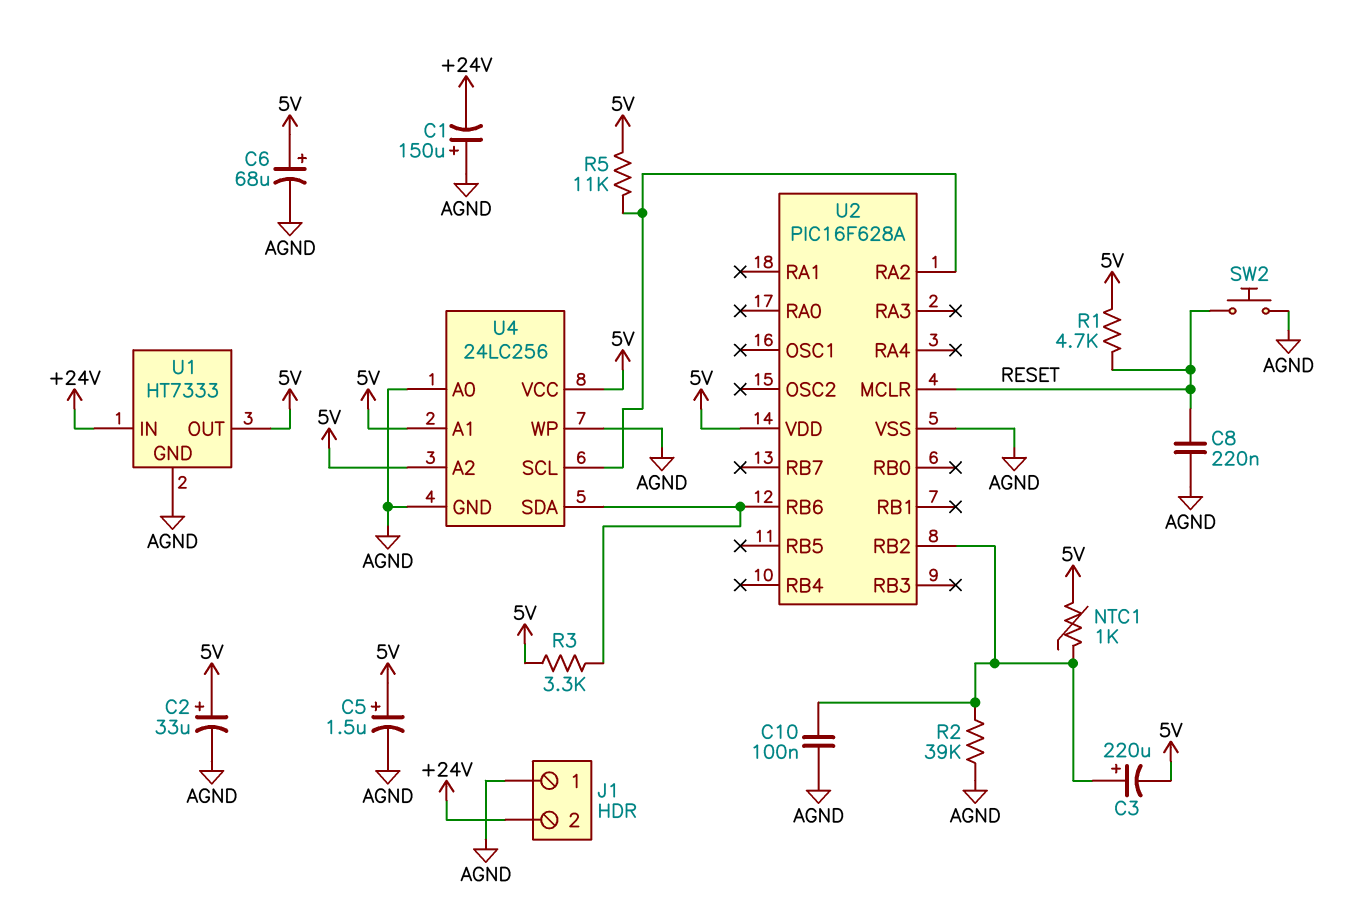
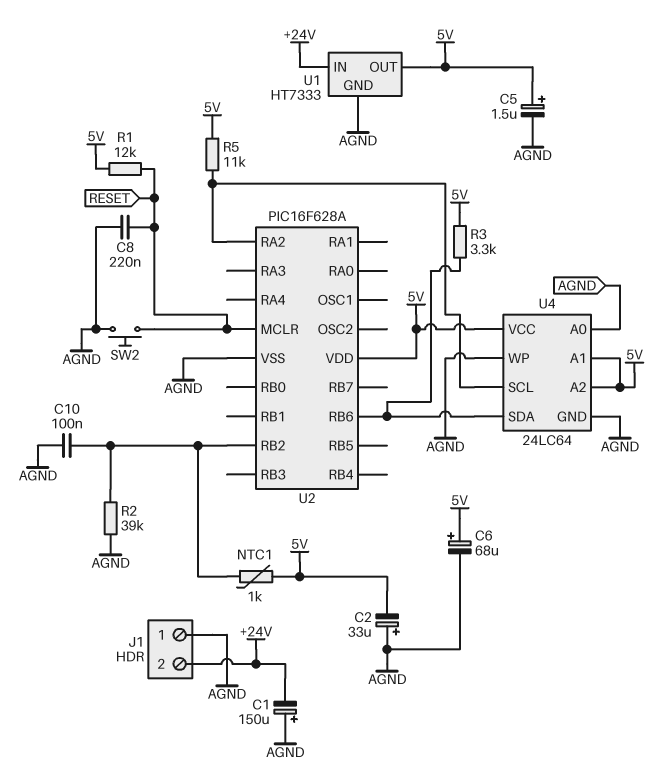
C2: 33uF (plus 5V, minus AGND) -> 33uF (plus AGND, minus 5V)
C3: 220uF (plus U2/RB2, minus 5V) -> none
R1: 4.7k (5V, RESET) -> 12k (5V, RESET)
U4: 24LC256 -> 24LC64

